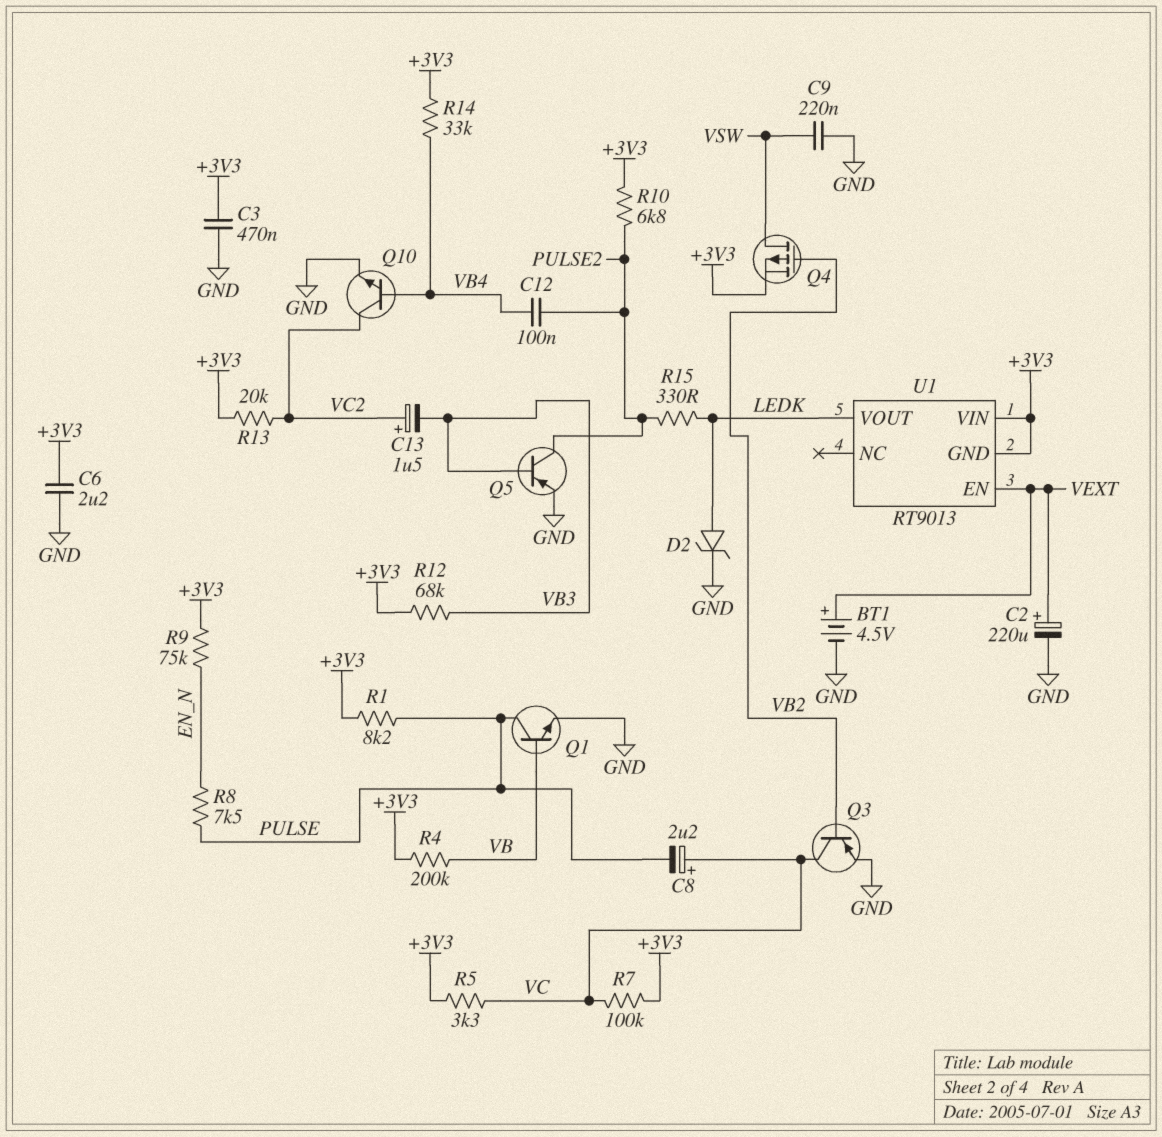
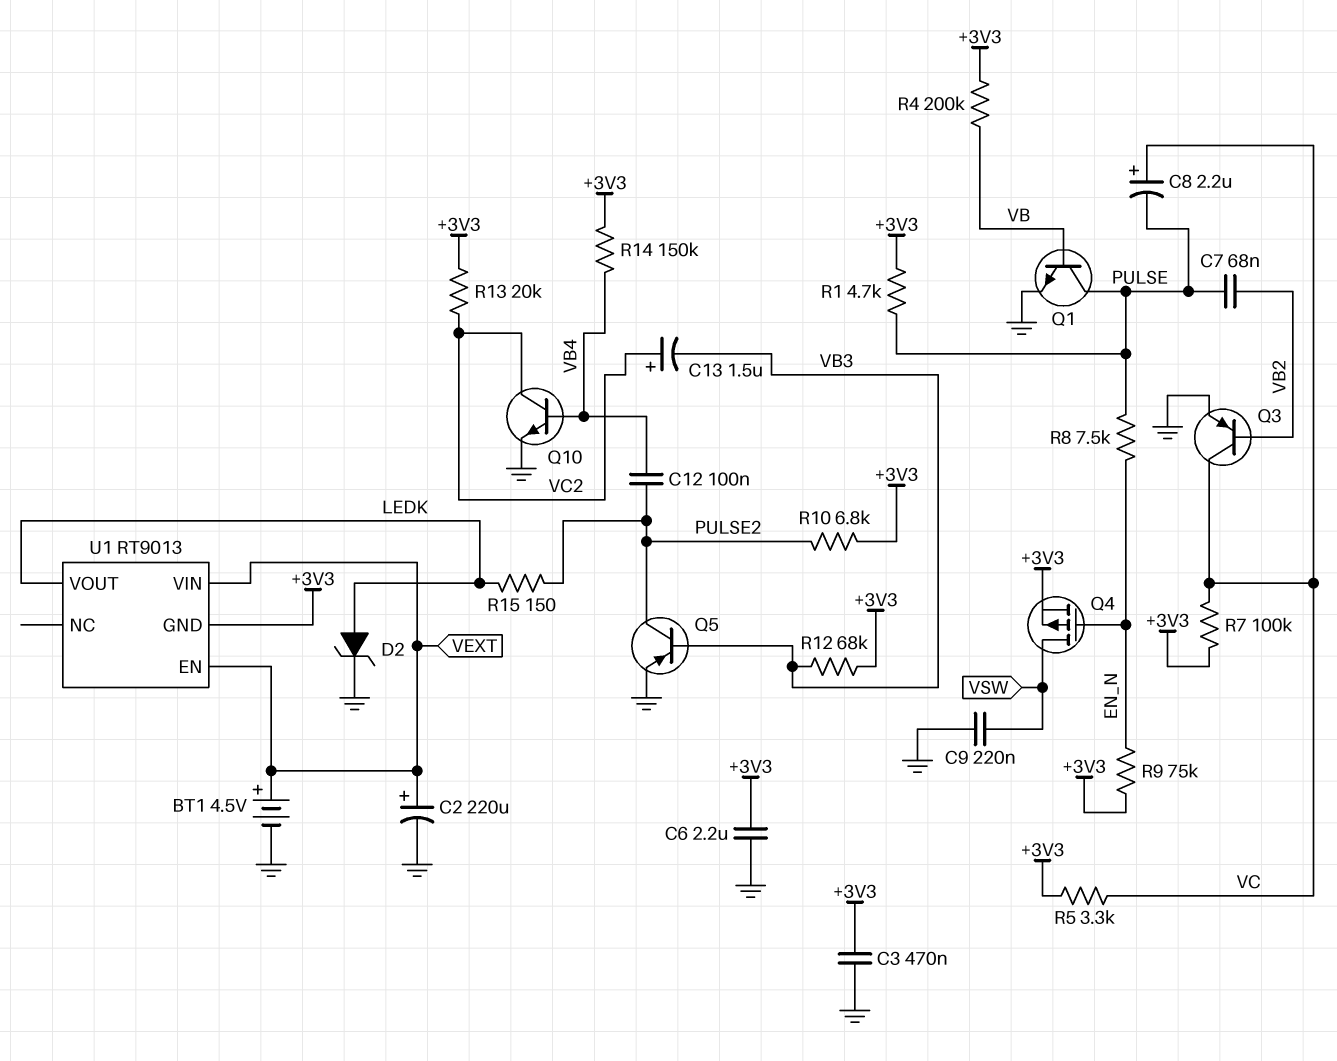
C7: none -> 68nF (PULSE, VB2)
Q4: PMOS (G VB2, D VSW, S +3V3) -> PMOS (G EN_N, D VSW, S +3V3)
R1: 8.2k (+3V3, PULSE) -> 4.7k (+3V3, PULSE)
R14: 33k (+3V3, VB4) -> 150k (+3V3, VB4)
R15: 330 (LEDK, PULSE2) -> 150 (LEDK, PULSE2)
U1 pin VIN: +3V3 -> VEXT

